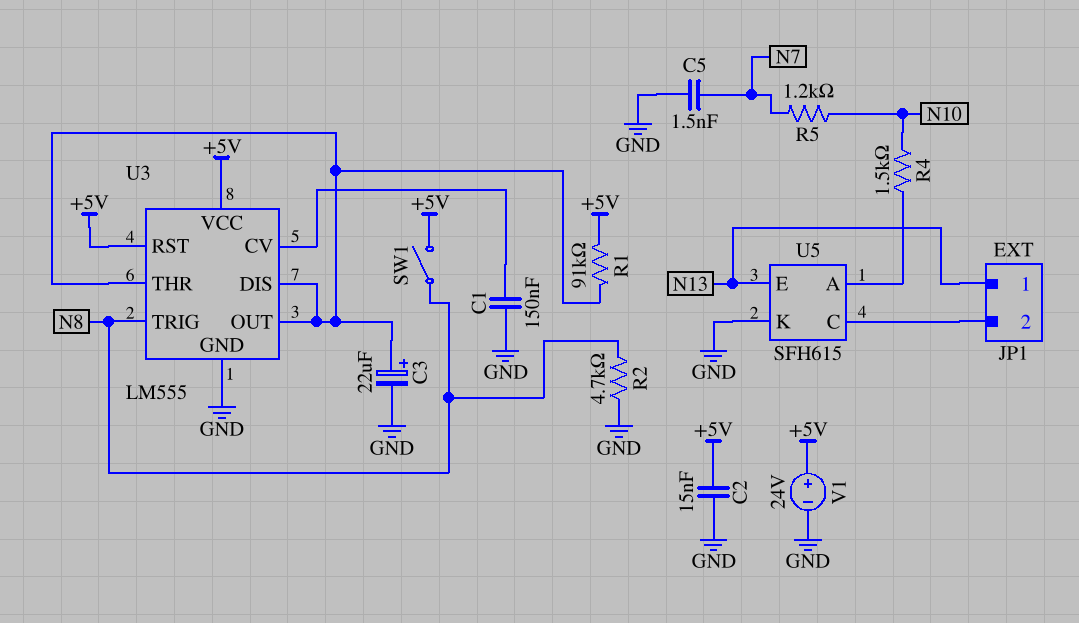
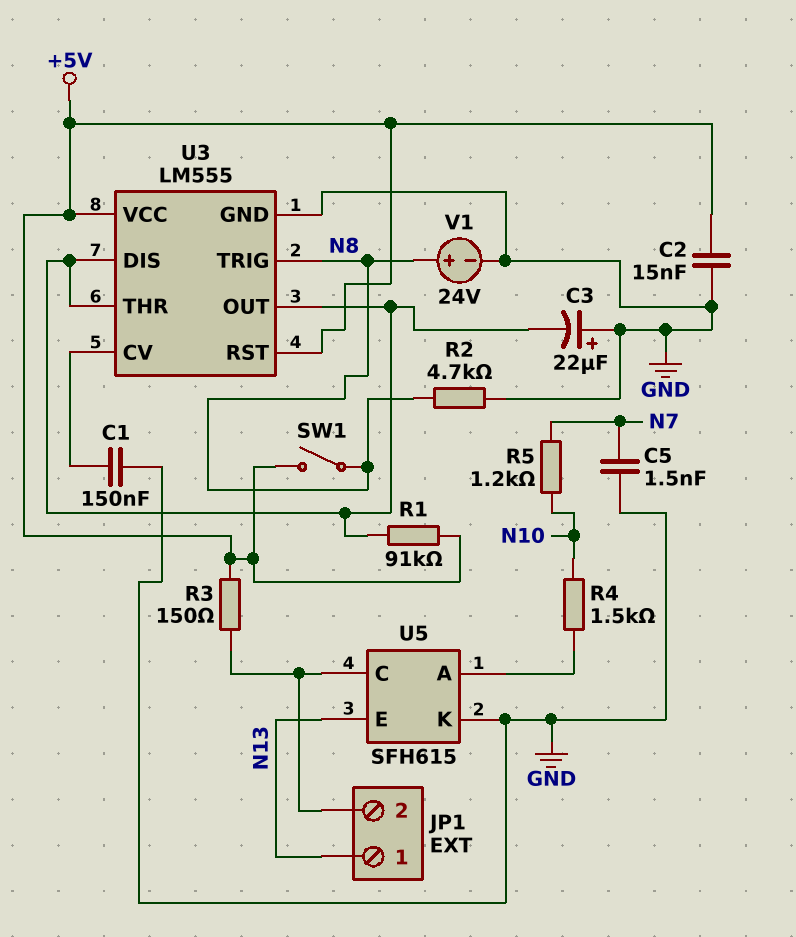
C3: 22uF (plus U3/DIS, minus GND) -> 22uF (plus GND, minus U3/DIS)
R3: none -> 150 (+5V, JP1/2)
V1: 24V (plus +5V, minus GND) -> 24V (plus N8, minus GND)

